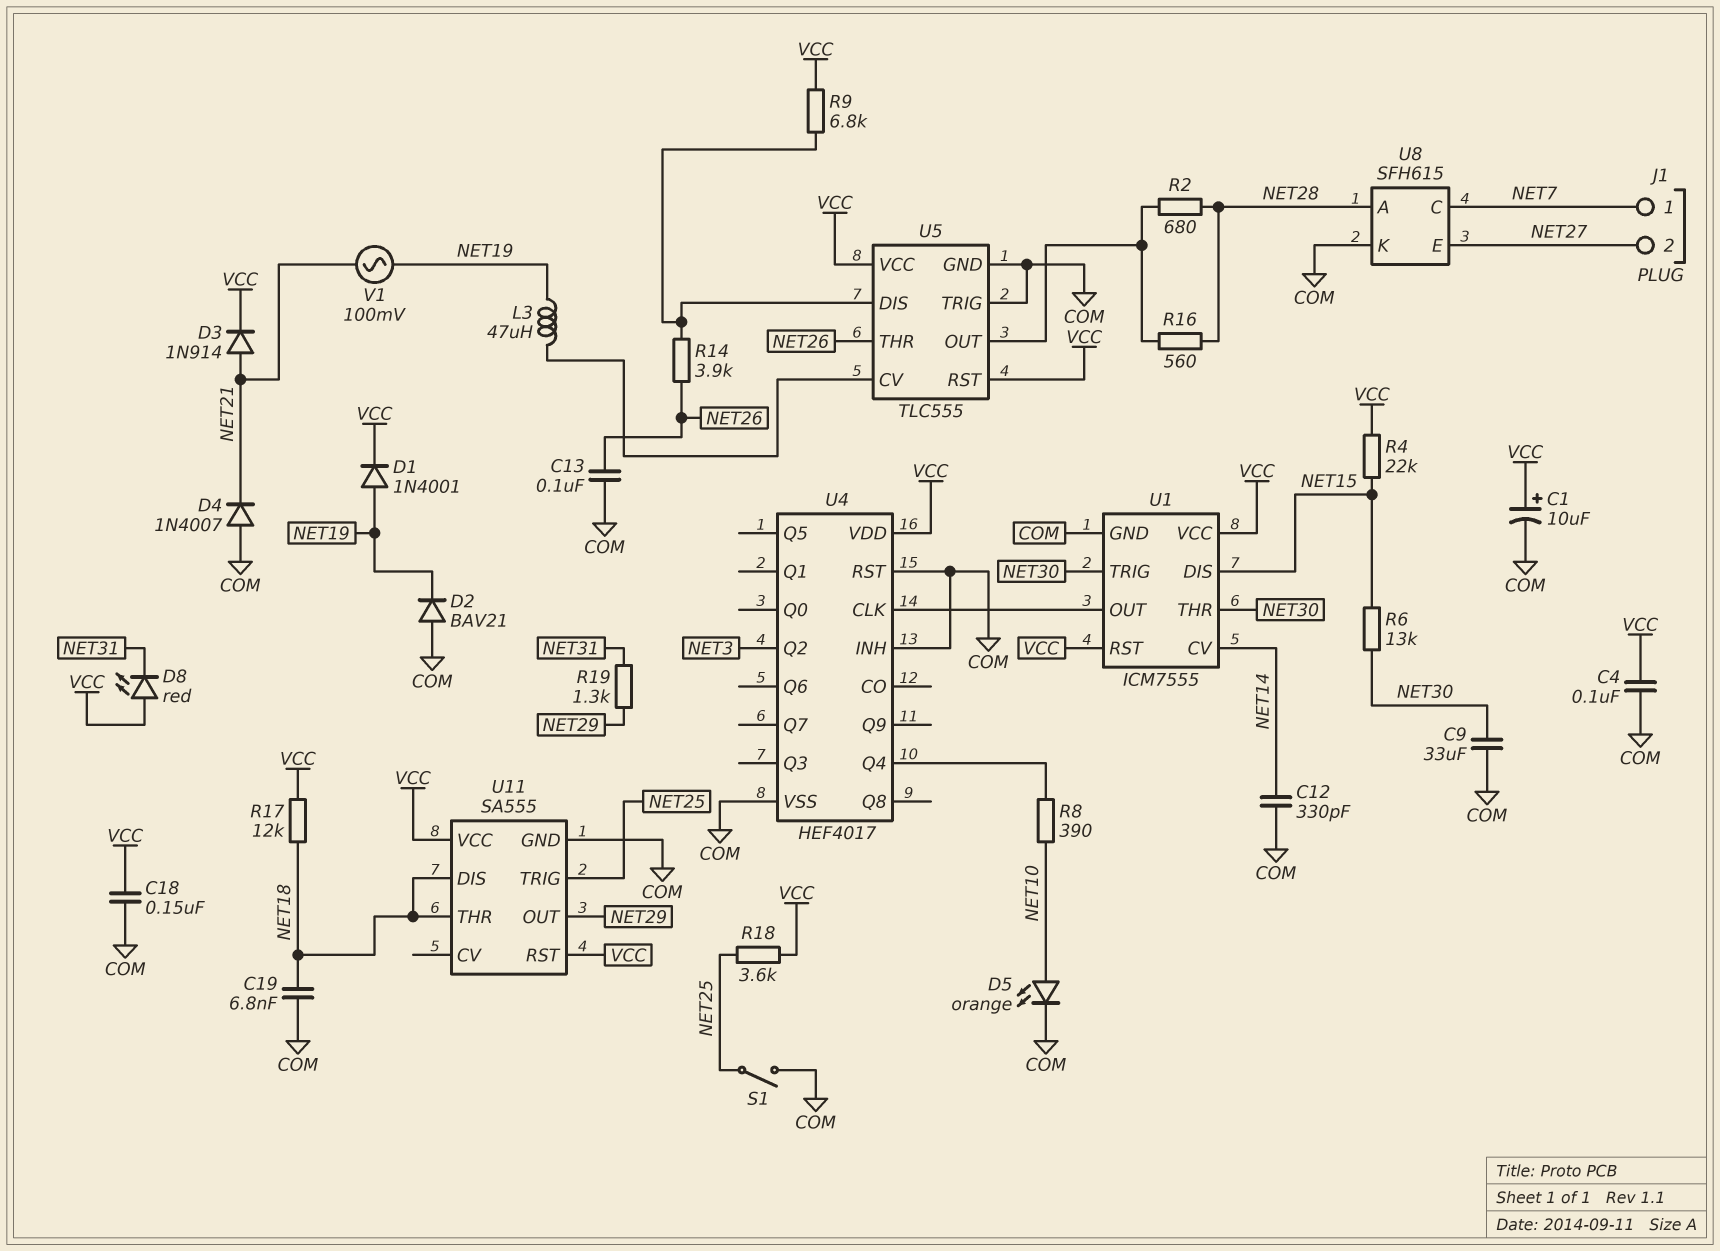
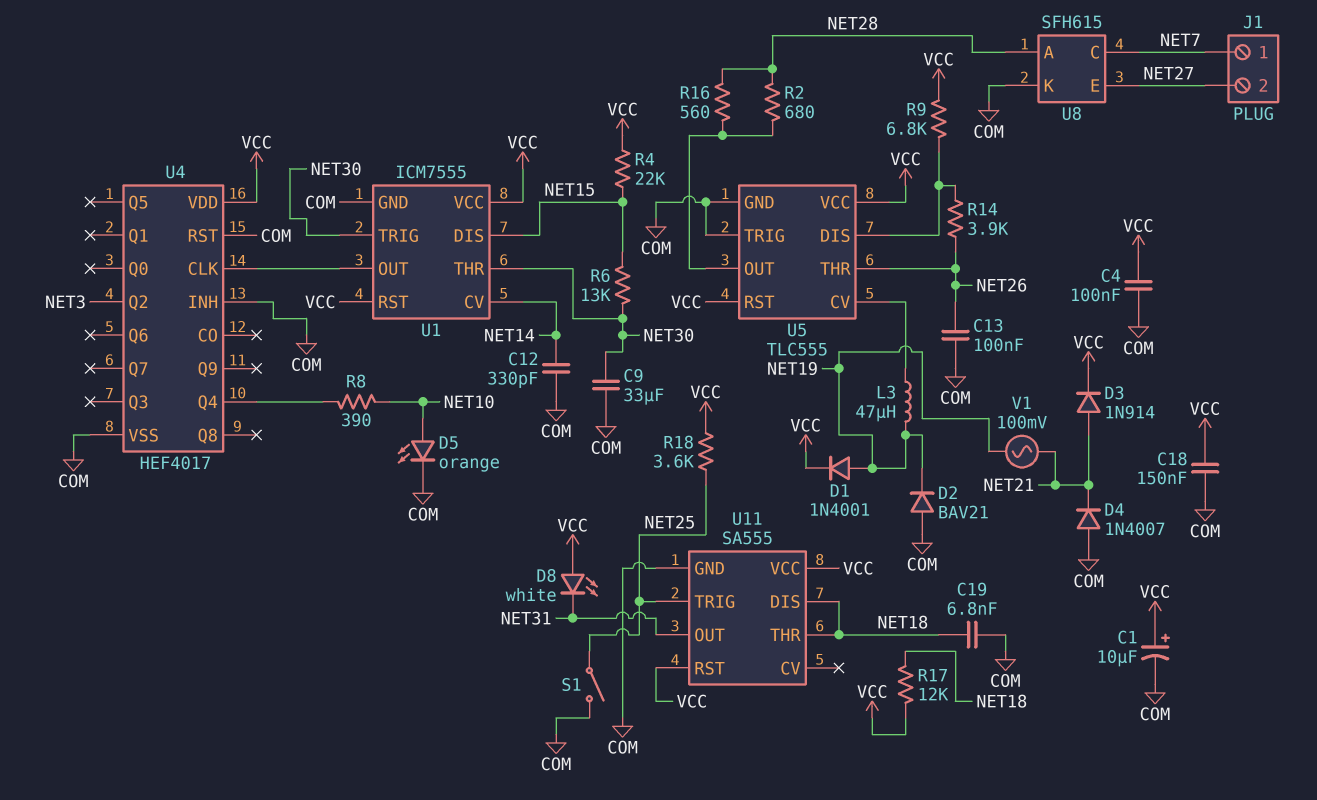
D8: LED red (A VCC, K NET31) -> LED white (A VCC, K NET31)
R19: 1.3k (NET29, NET31) -> none
U11 pin OUT: NET29 -> NET31

